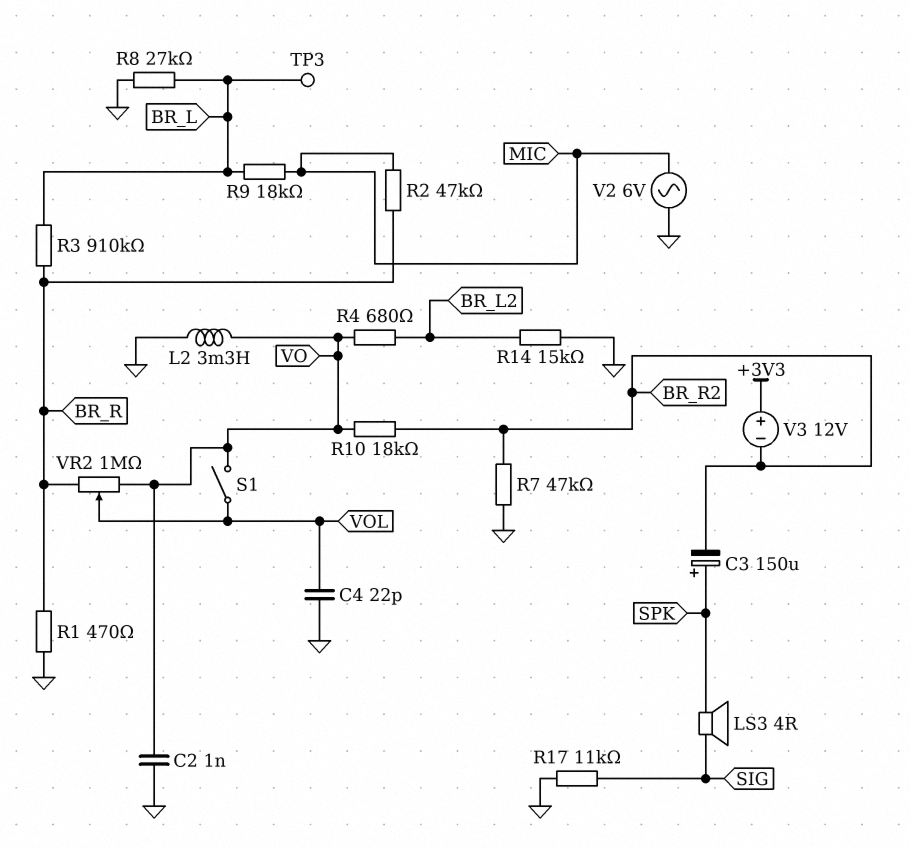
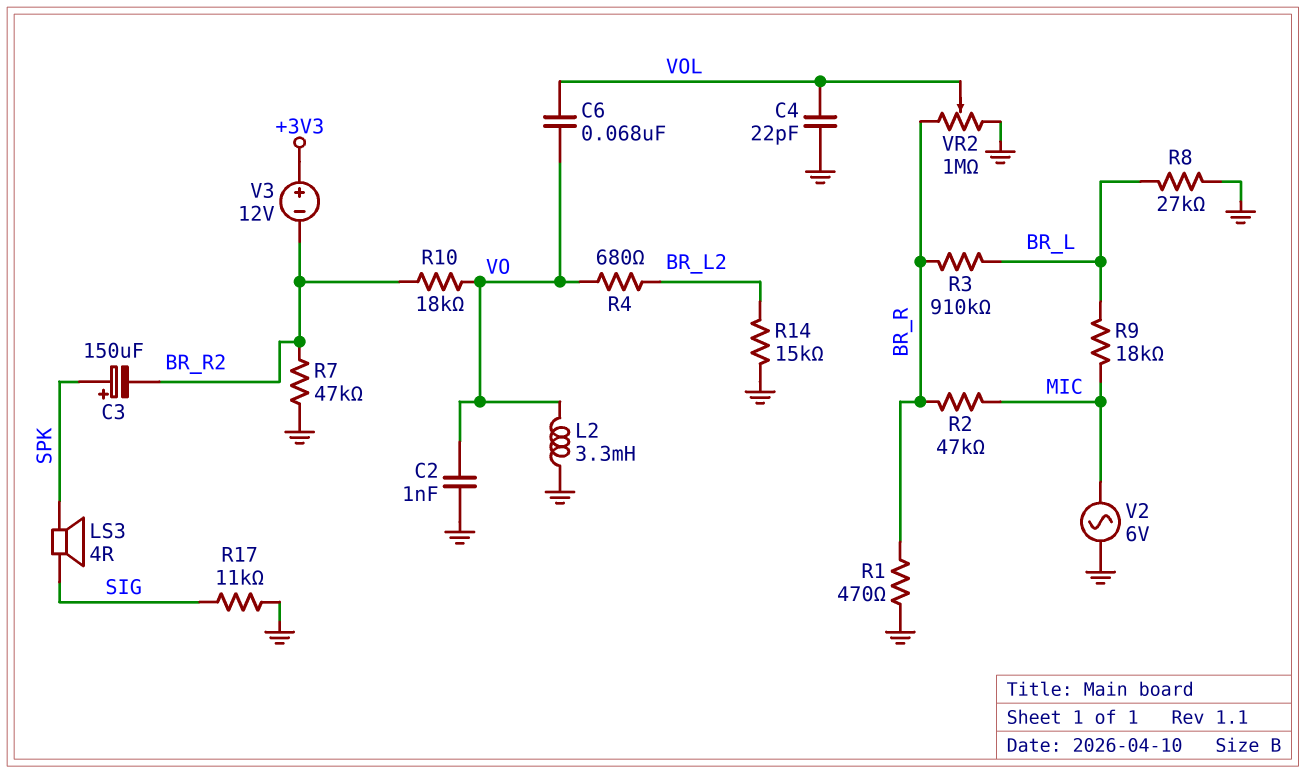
C6: none -> 68nF (VO, VOL)
S1: switch (VO, VOL) -> none
TP3: test point (BR_L) -> none
VR2: 1M (BR_R, VO, wiper VOL) -> 1M (BR_R, GND, wiper VOL)

